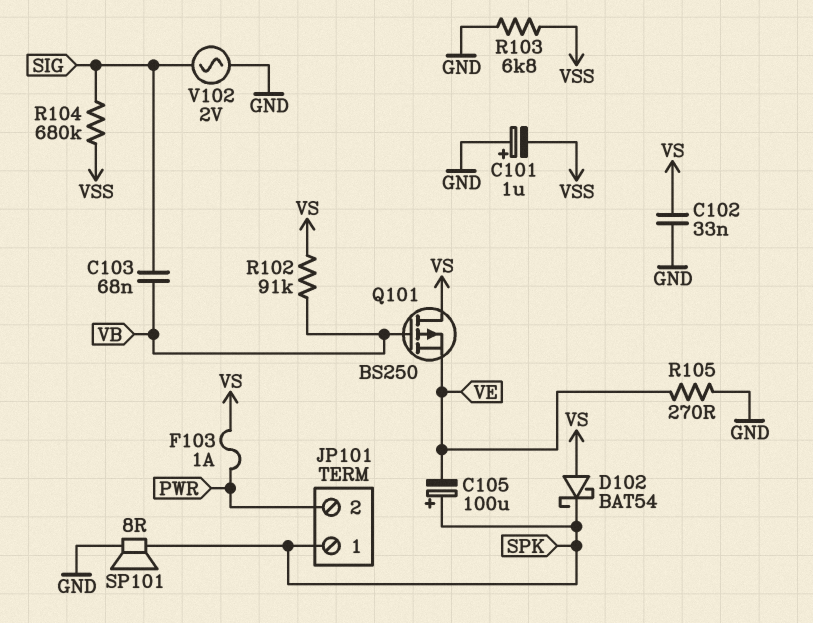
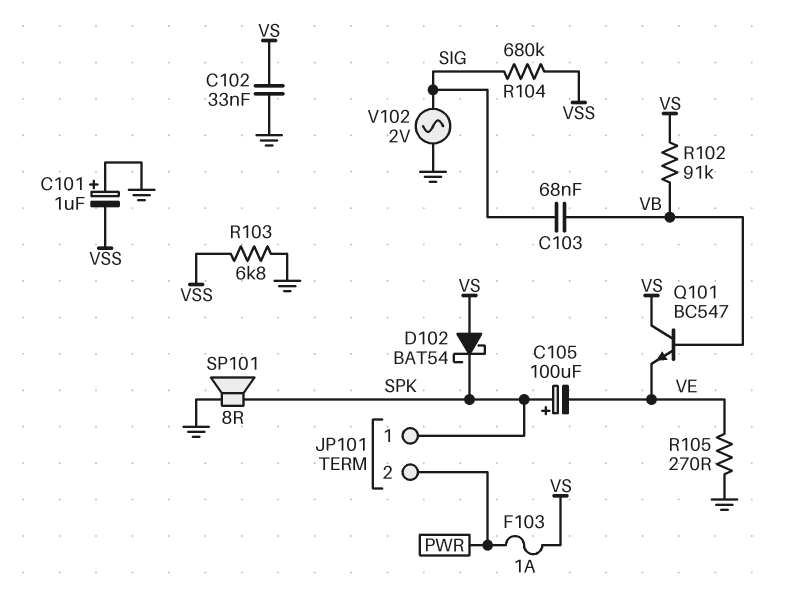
Q101: PMOS BS250 (G VB, D VS, S VE) -> NPN BC547 (B VB, C VS, E VE)

